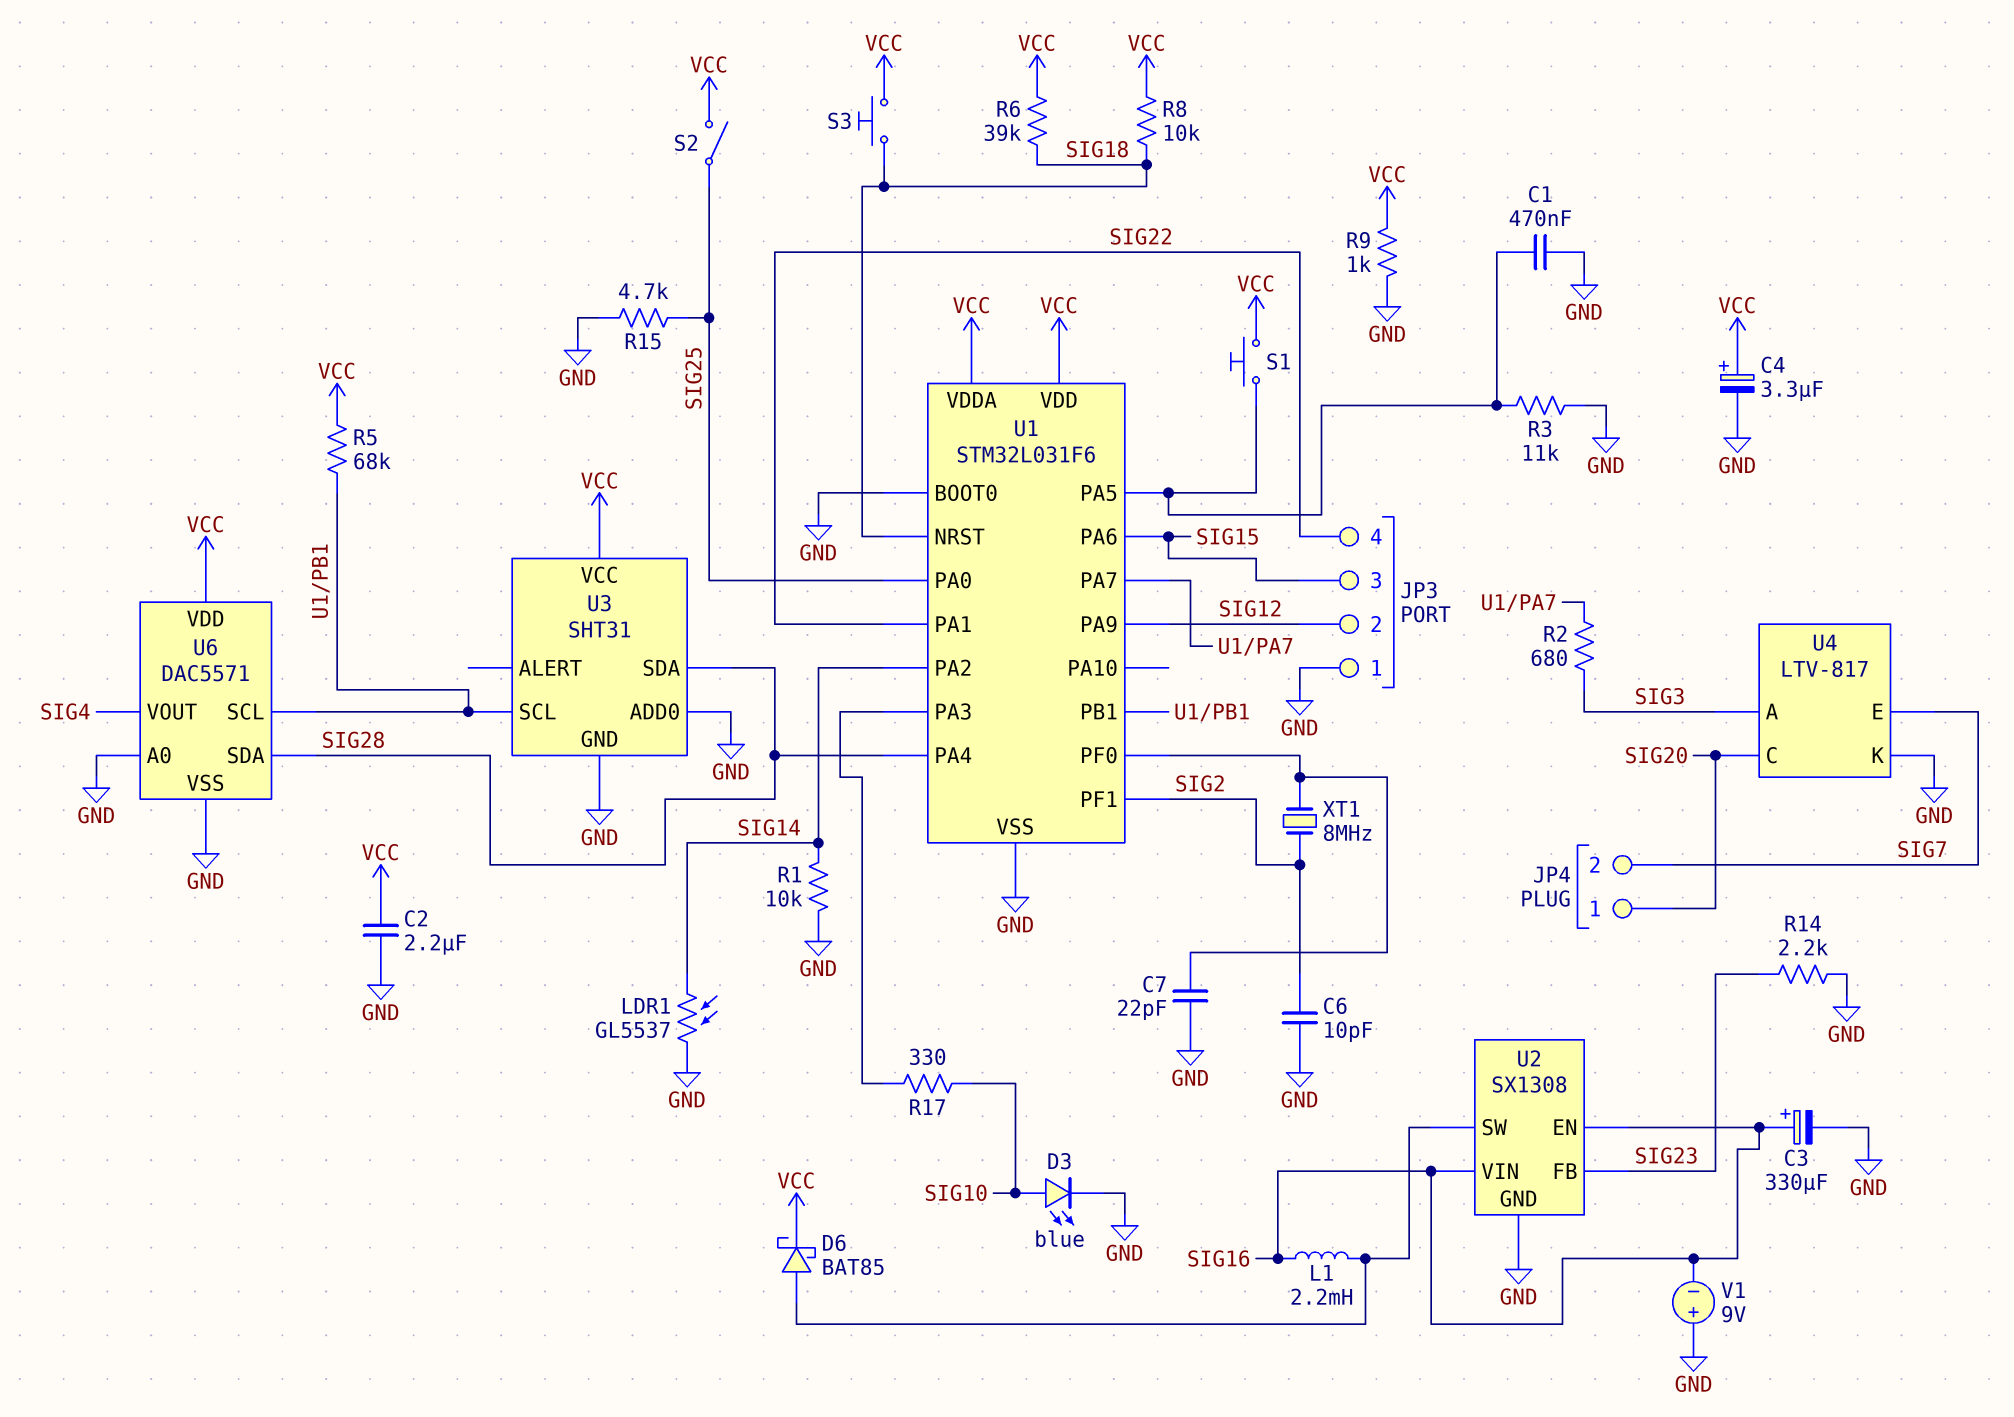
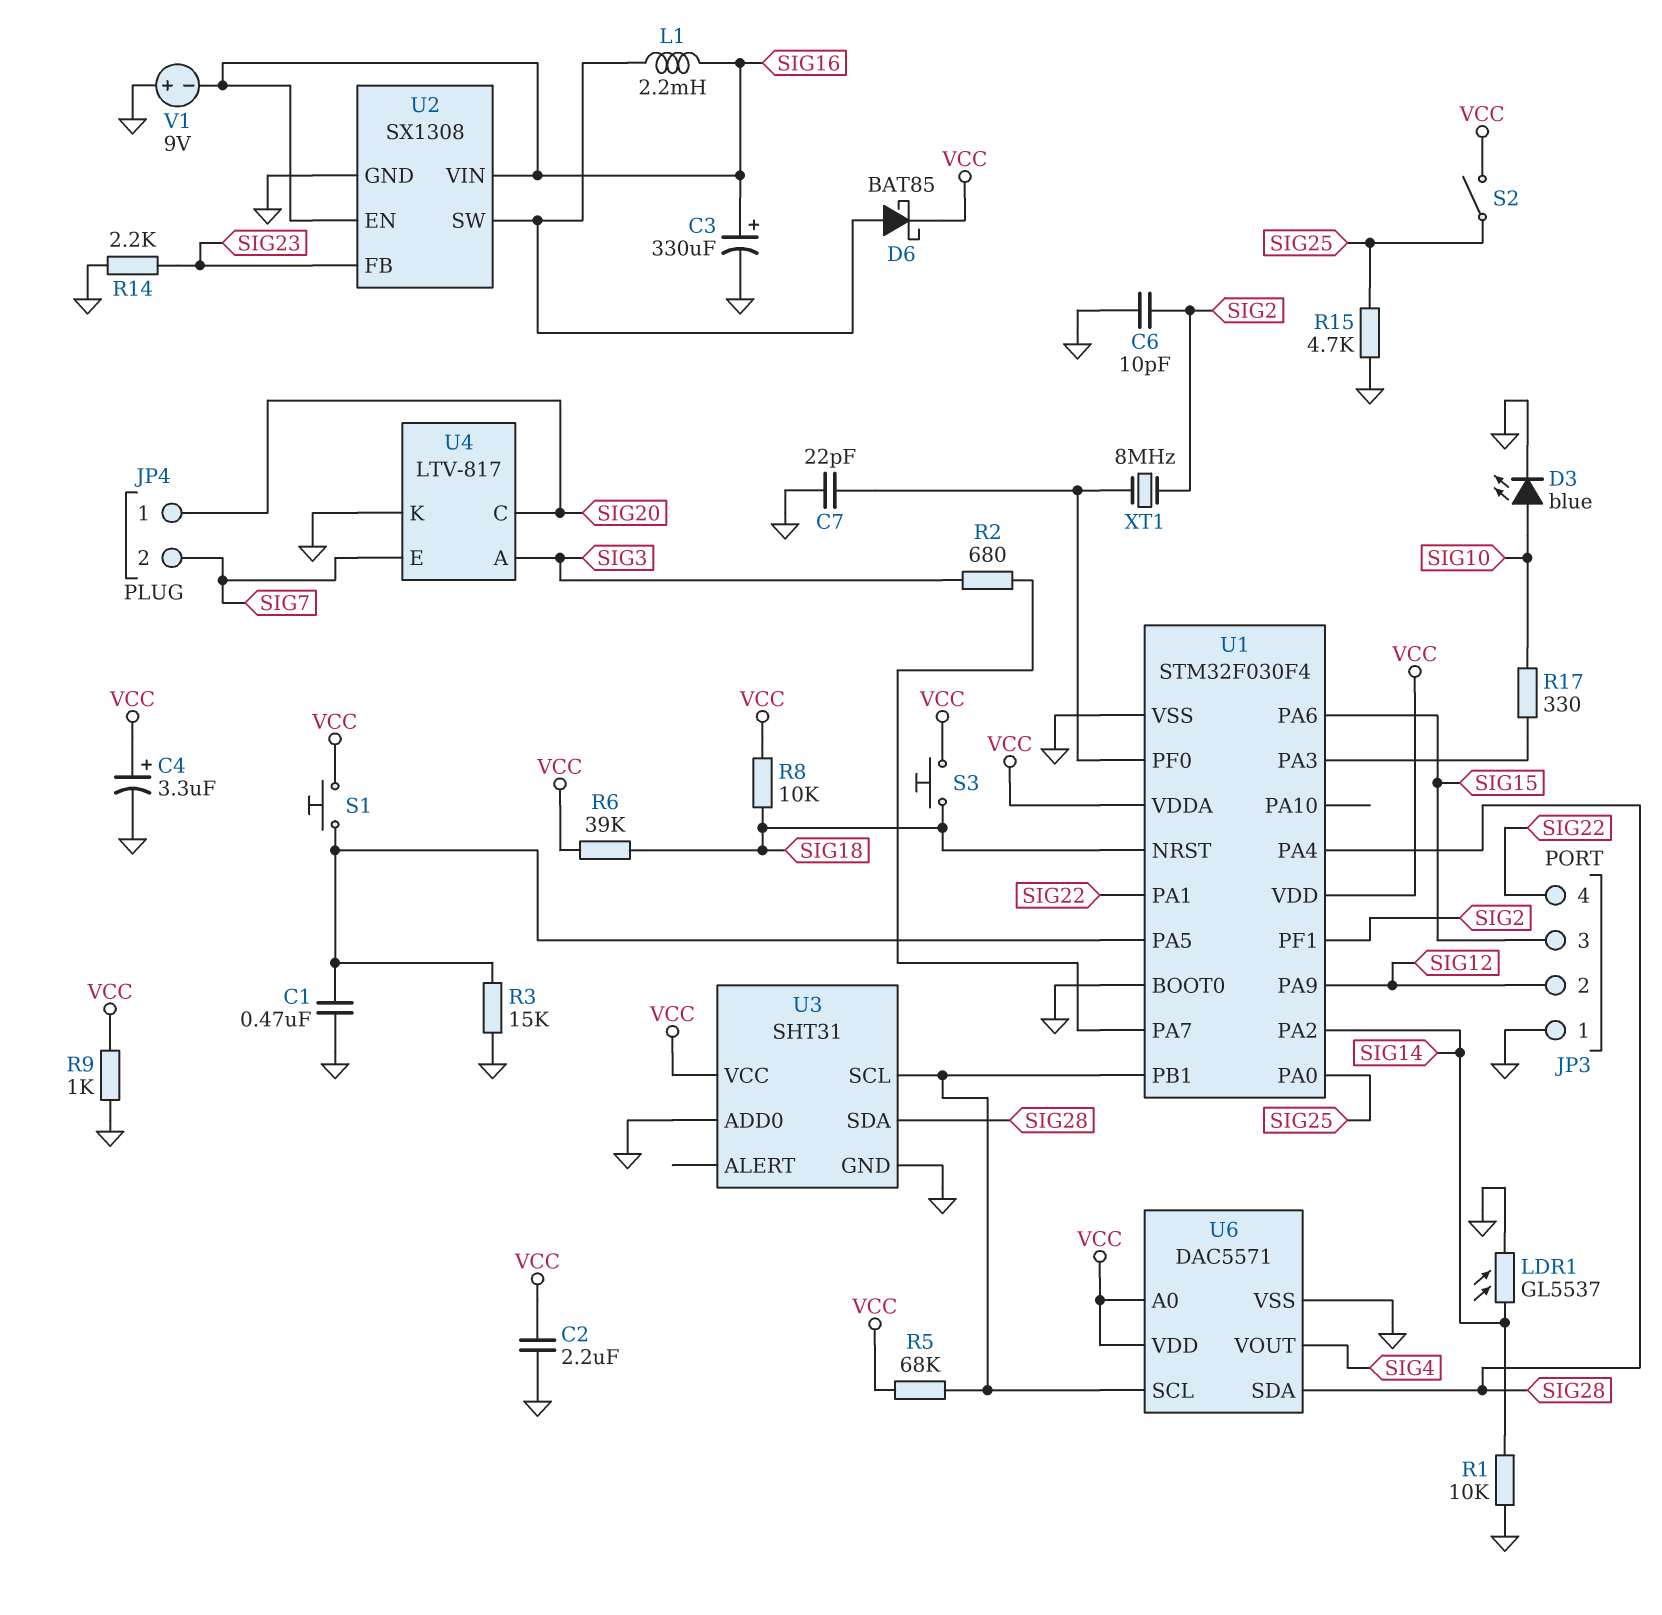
R3: 11k (GND, U1/PA5) -> 15k (GND, U1/PA5)
U1: STM32L031F6 -> STM32F030F4
U6 pin A0: GND -> VCC

